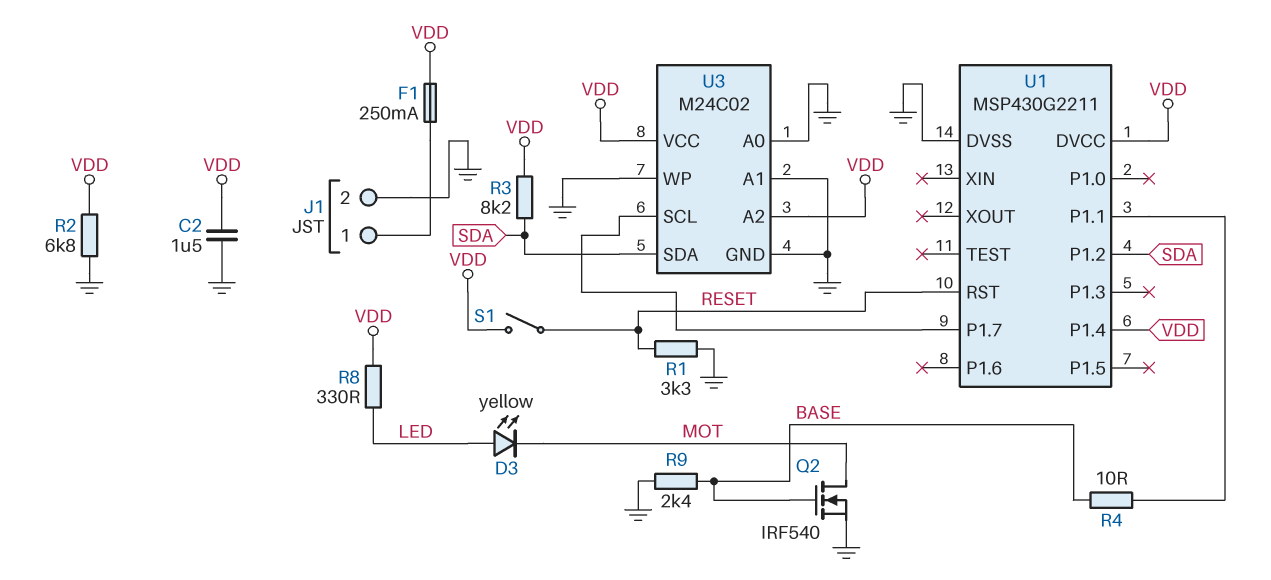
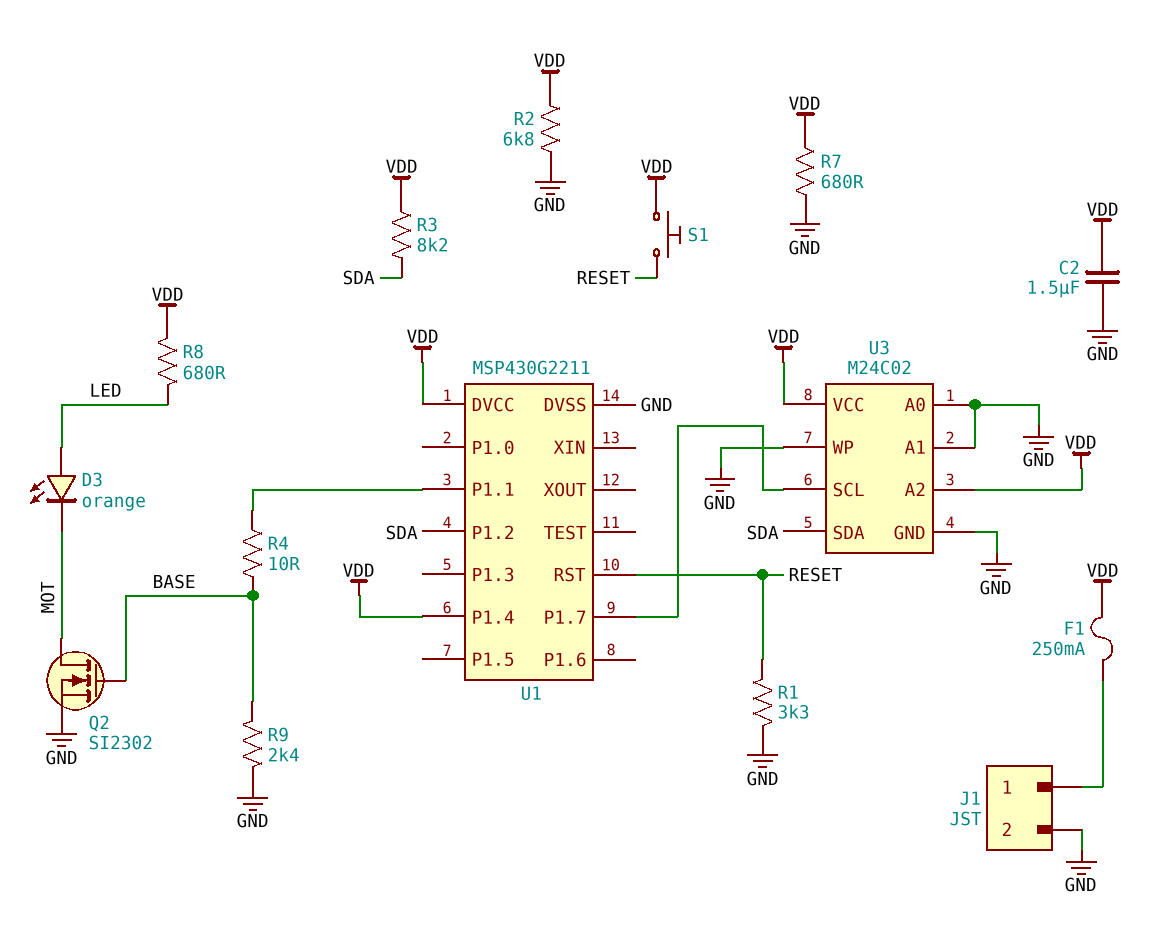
D3: LED yellow (A LED, K MOT) -> LED orange (A LED, K MOT)
Q2: NMOS IRF540 (G BASE, D MOT, S GND) -> NMOS SI2302 (G BASE, D MOT, S GND)
R7: none -> 680 (GND, VDD)
R8: 330 (LED, VDD) -> 680 (LED, VDD)
S1: switch (RESET, VDD) -> button (RESET, VDD)

